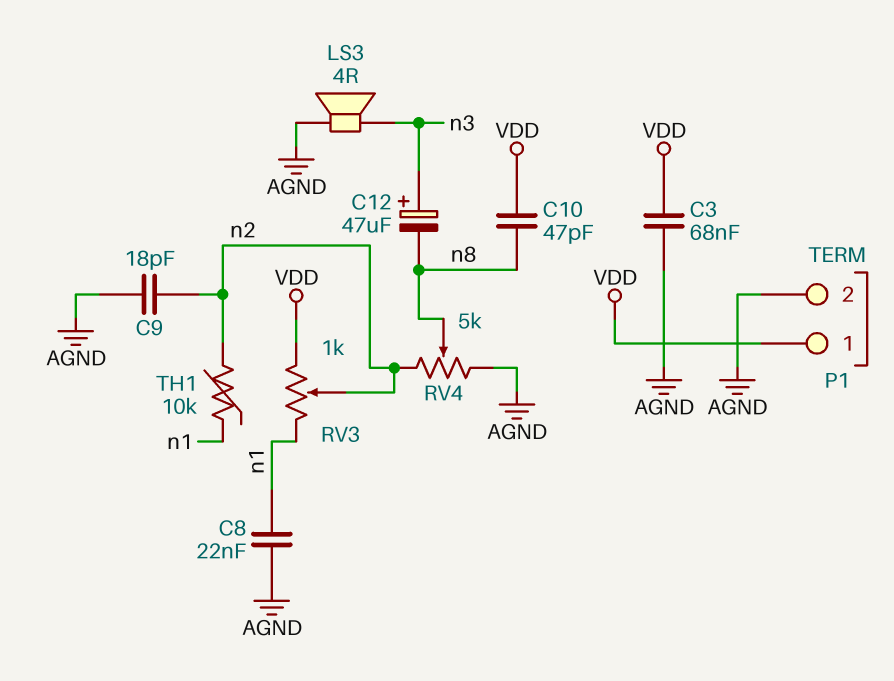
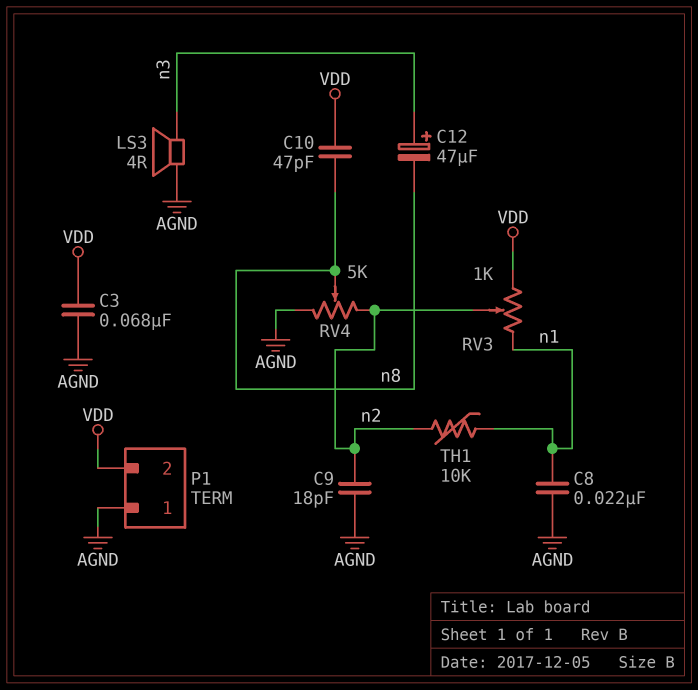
P1 pin 1: VDD -> AGND
P1 pin 2: AGND -> VDD

